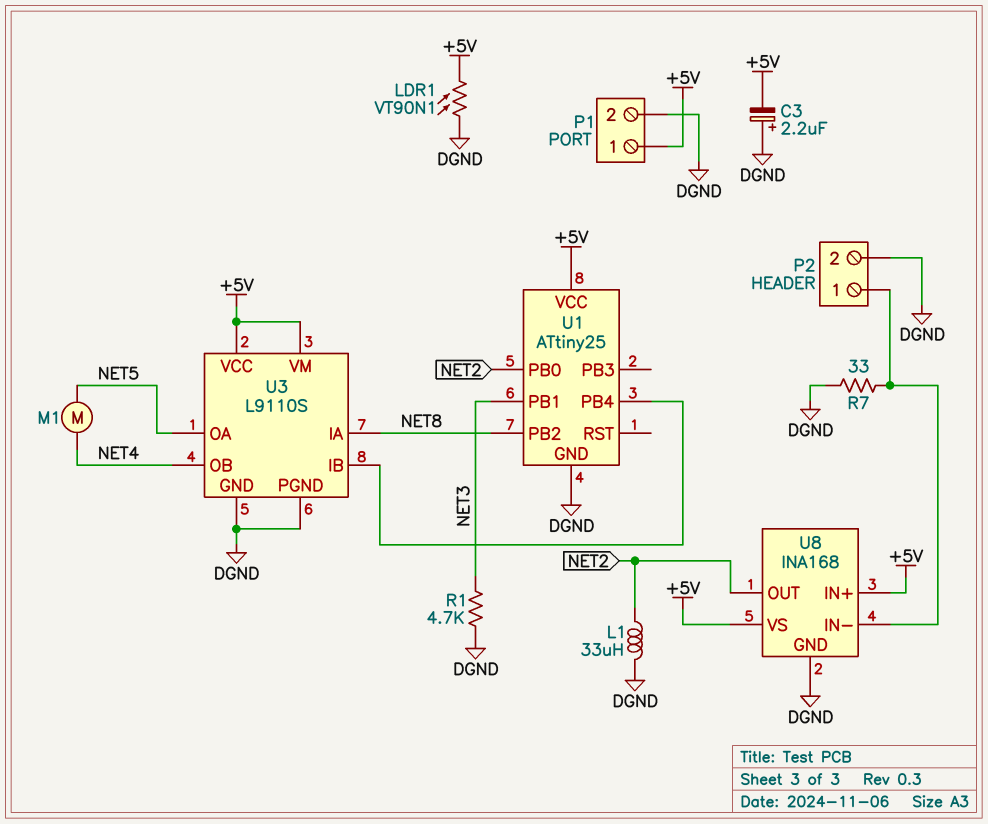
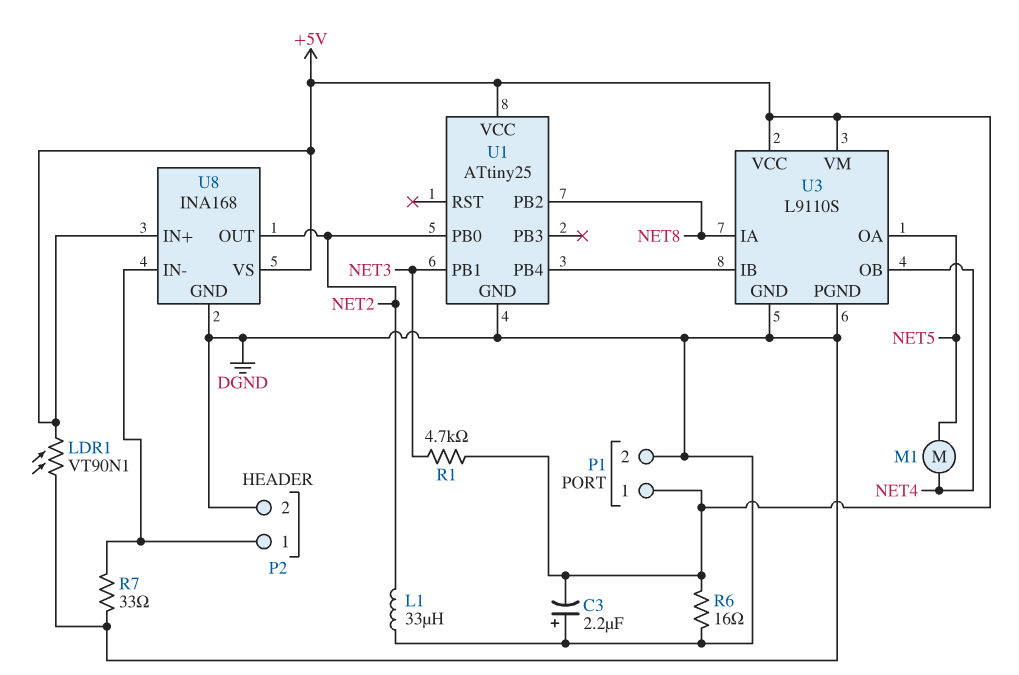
R1: 4.7k (DGND, NET3) -> 4.7k (+5V, NET3)
R6: none -> 16 (+5V, DGND)

